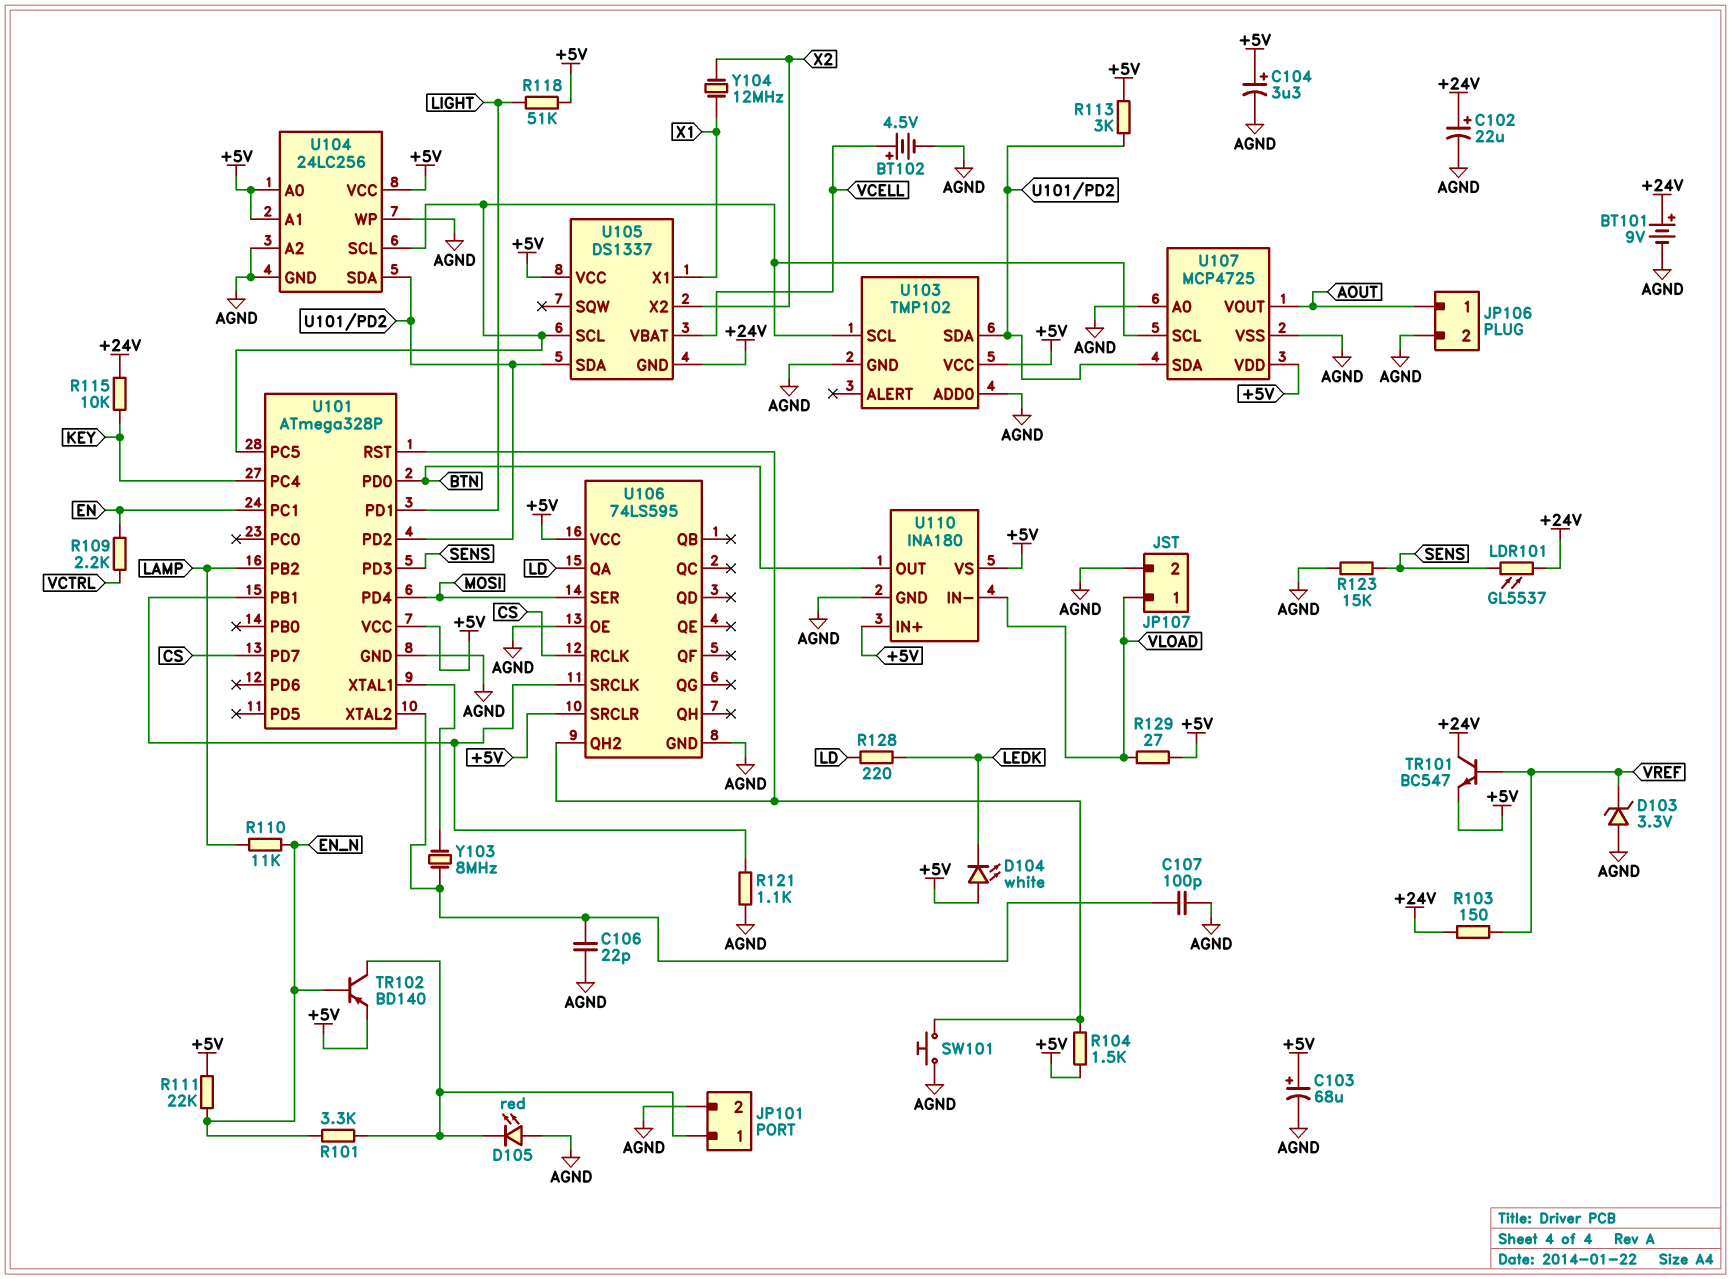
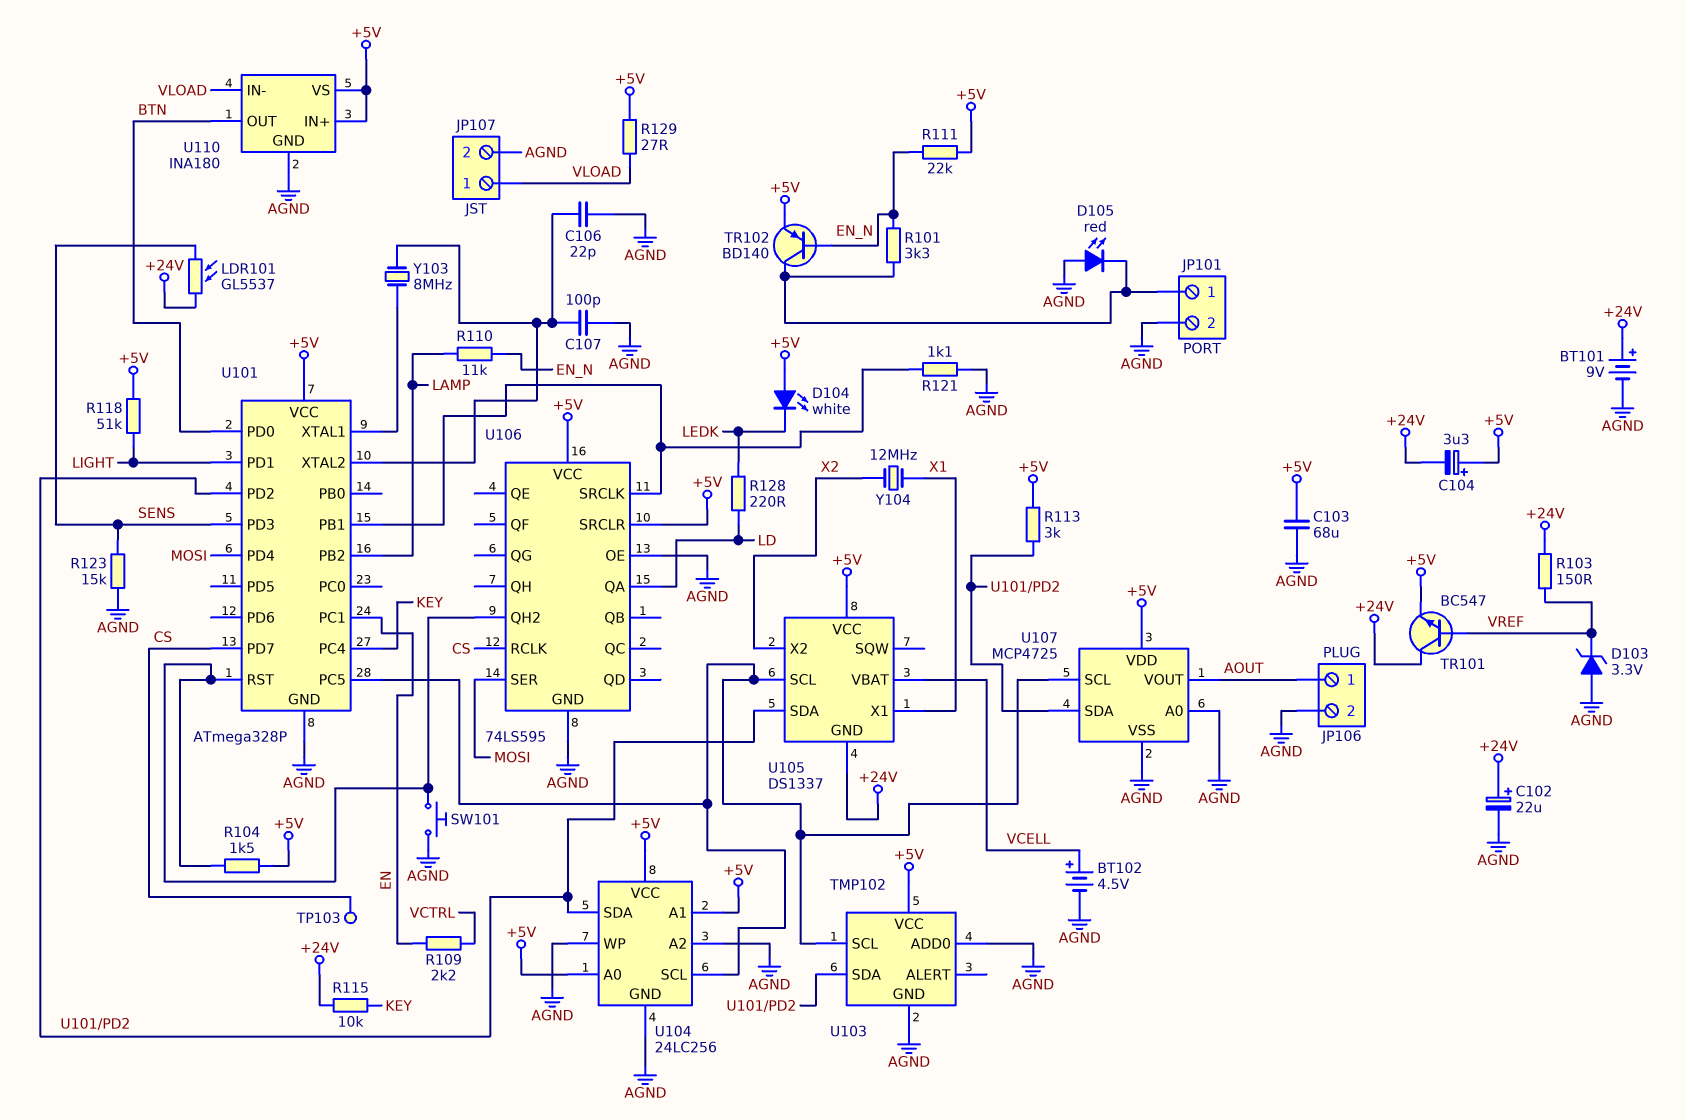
C103: 68uF (plus +5V, minus AGND) -> 68uF (+5V, AGND)
C104: 3.3uF (plus +5V, minus AGND) -> 3.3uF (plus +5V, minus +24V)
TP103: none -> test point (CS)

